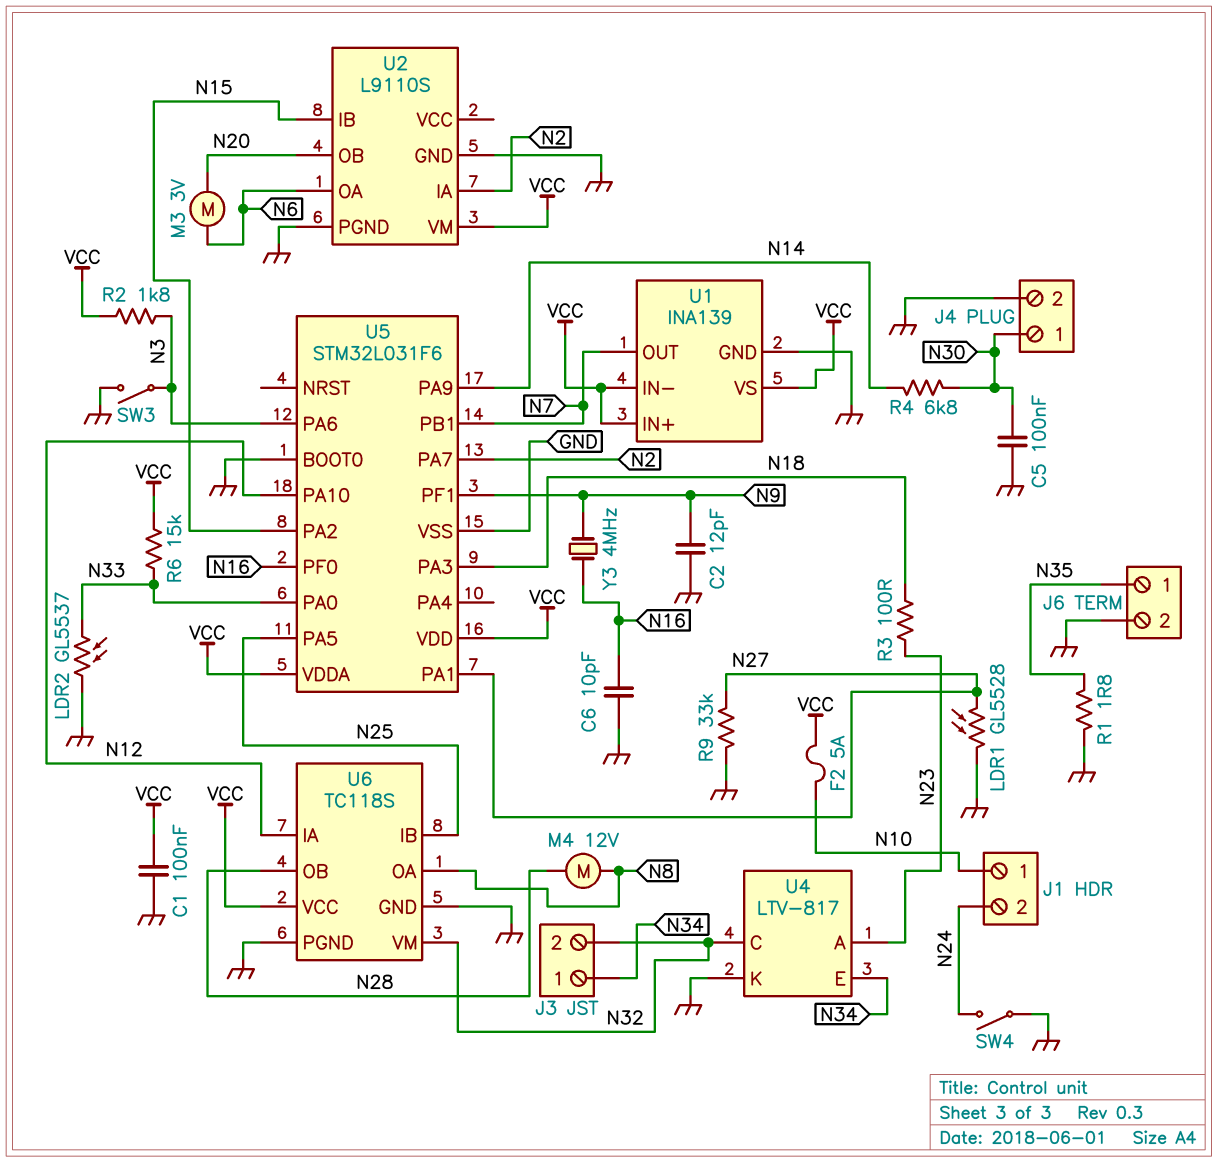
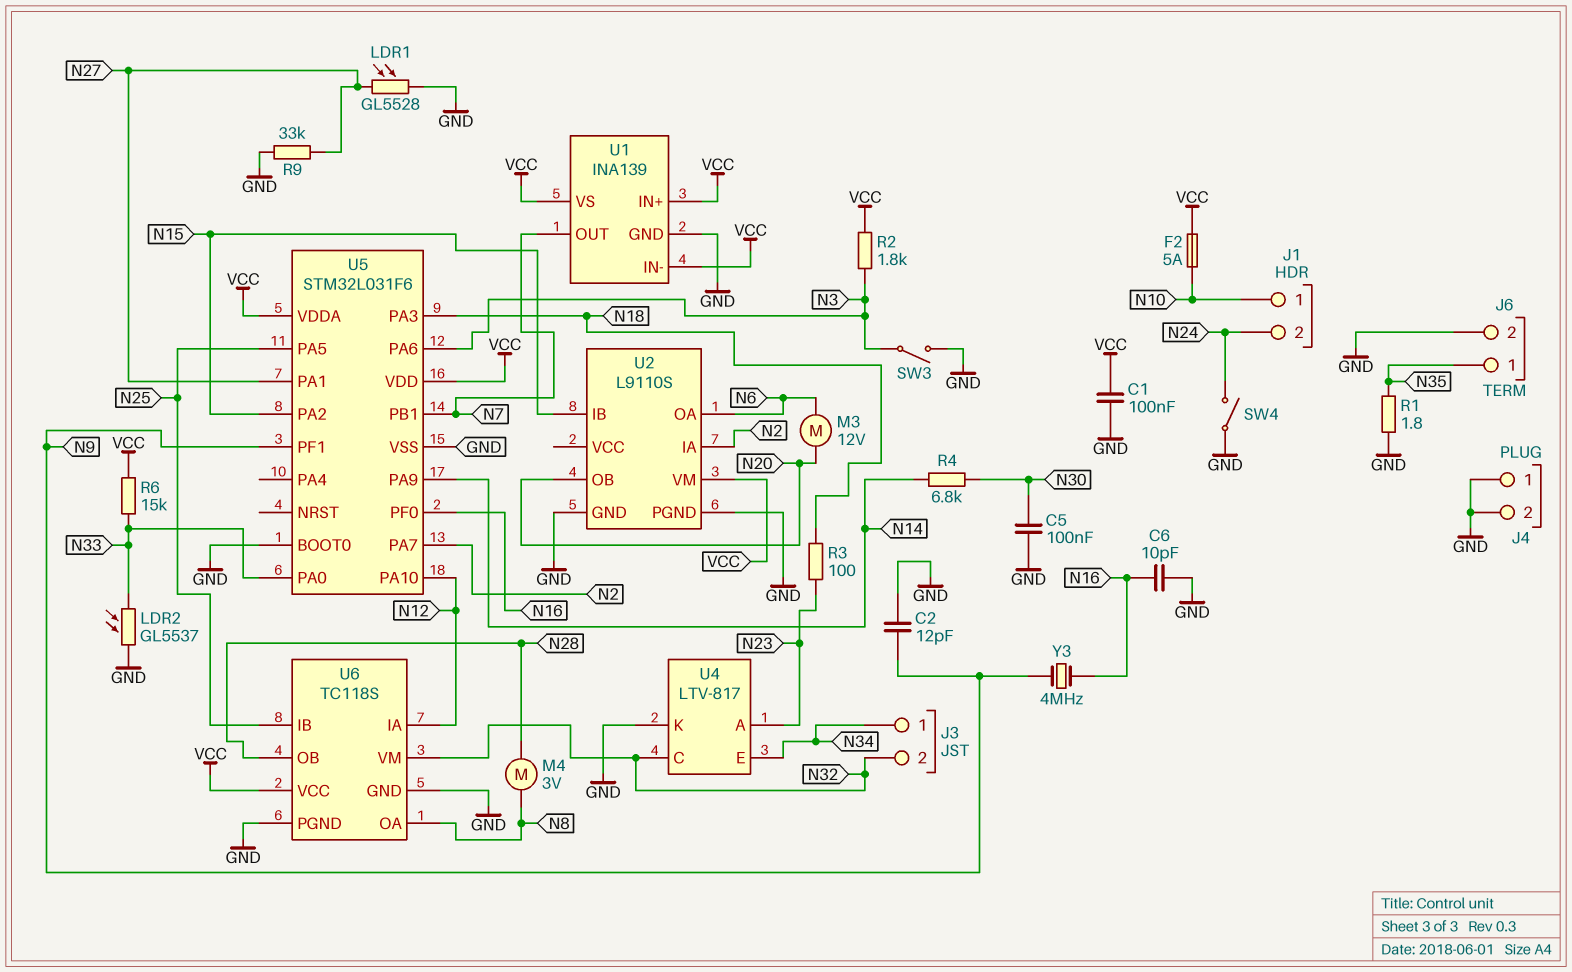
J4 pin 1: N30 -> GND
M3: motor 3V (N6, N20) -> motor 12V (N6, N20)
M4: motor 12V (N8, N28) -> motor 3V (N8, N28)

